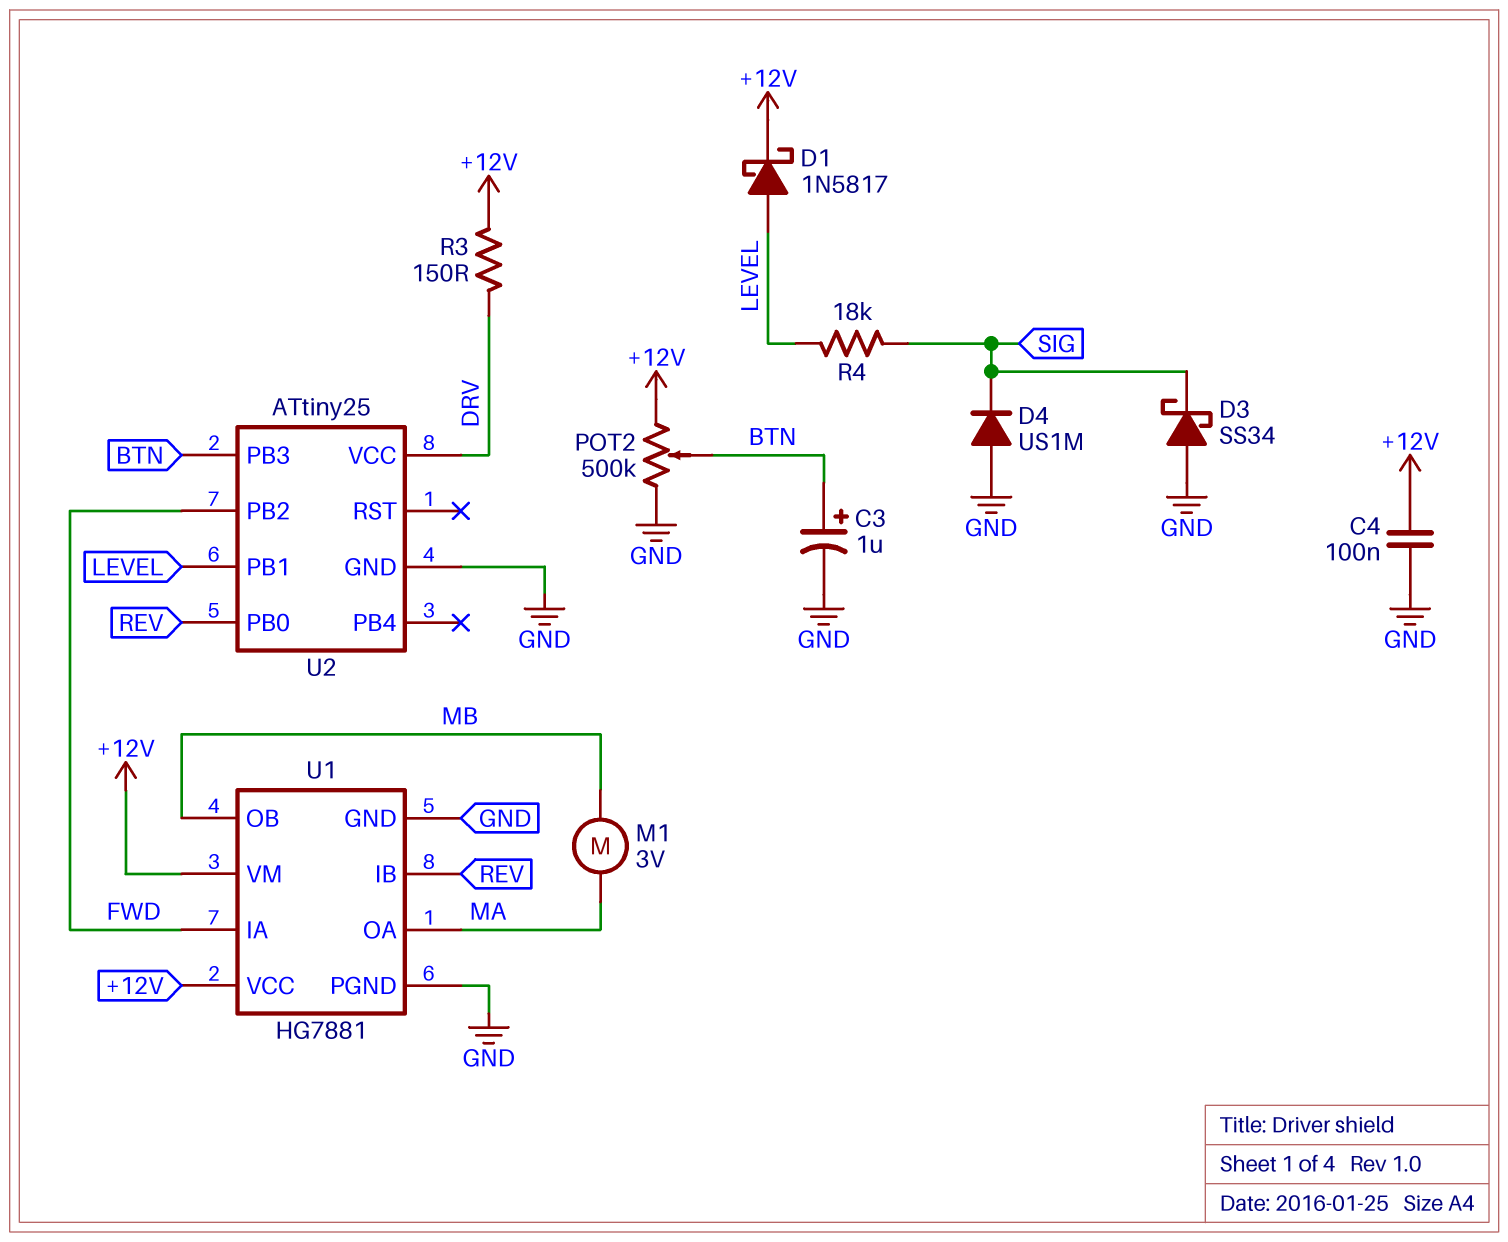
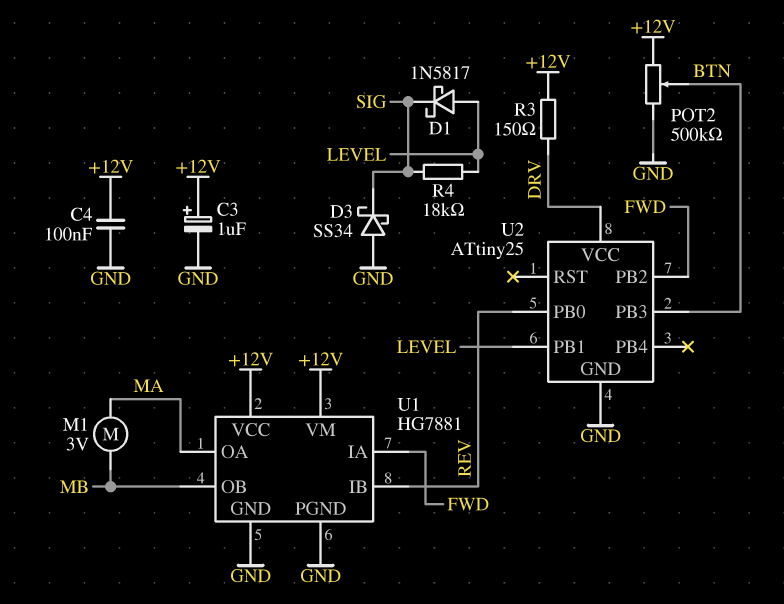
C3: 1uF (plus BTN, minus GND) -> 1uF (plus +12V, minus GND)
D1: schottky 1N5817 (A LEVEL, K +12V) -> schottky 1N5817 (A LEVEL, K SIG)
D4: diode US1M (A GND, K SIG) -> none

